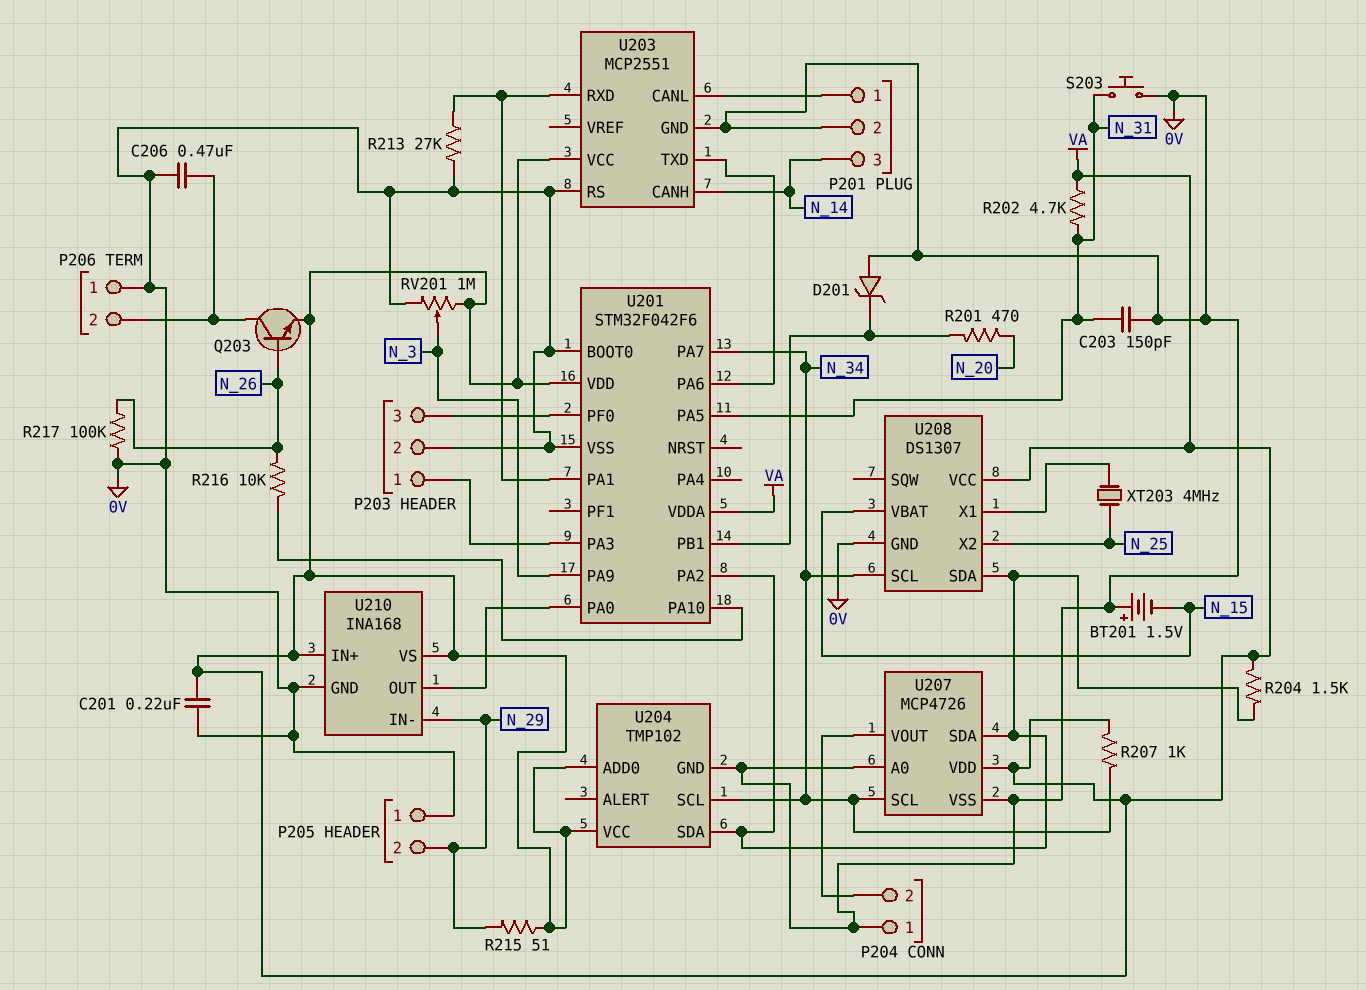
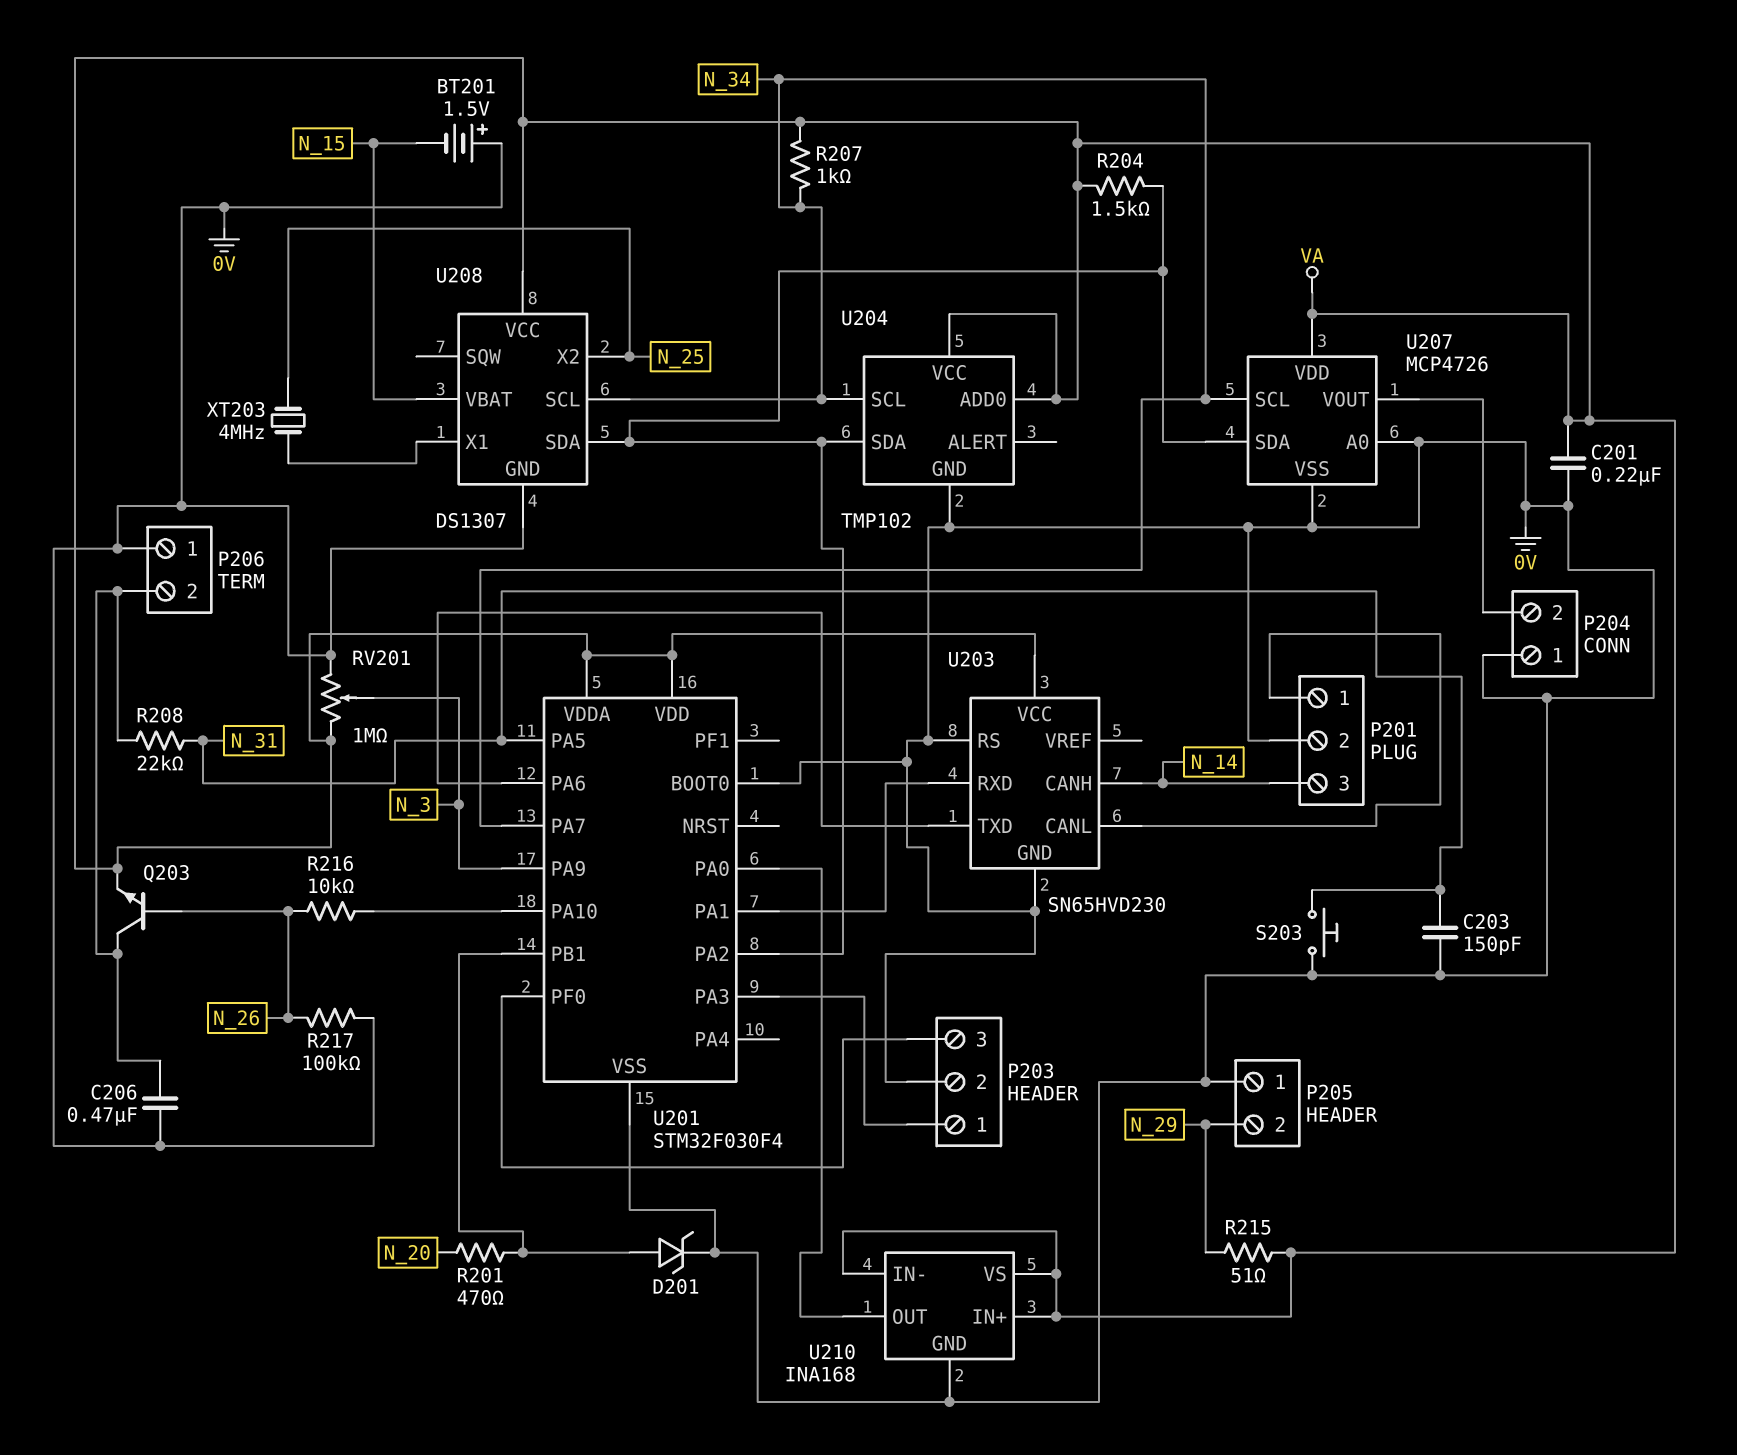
D201: zener (A 0V, K U201/PB1) -> zener (A U201/PB1, K 0V)
R202: 4.7k (N_31, VA) -> none
R208: none -> 22k (N_31, P206/2)
R213: 27k (0V, U201/PA1) -> none
U201: STM32F042F6 -> STM32F030F4
U203: MCP2551 -> SN65HVD230
U210 pin IN-: N_29 -> VA

